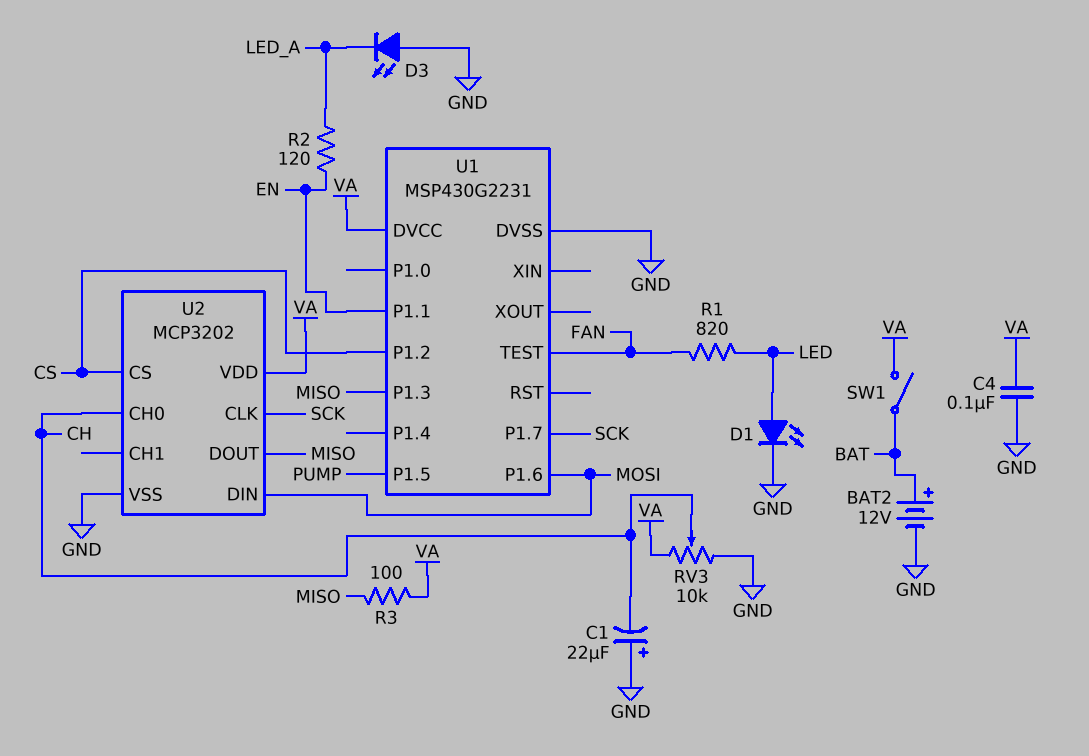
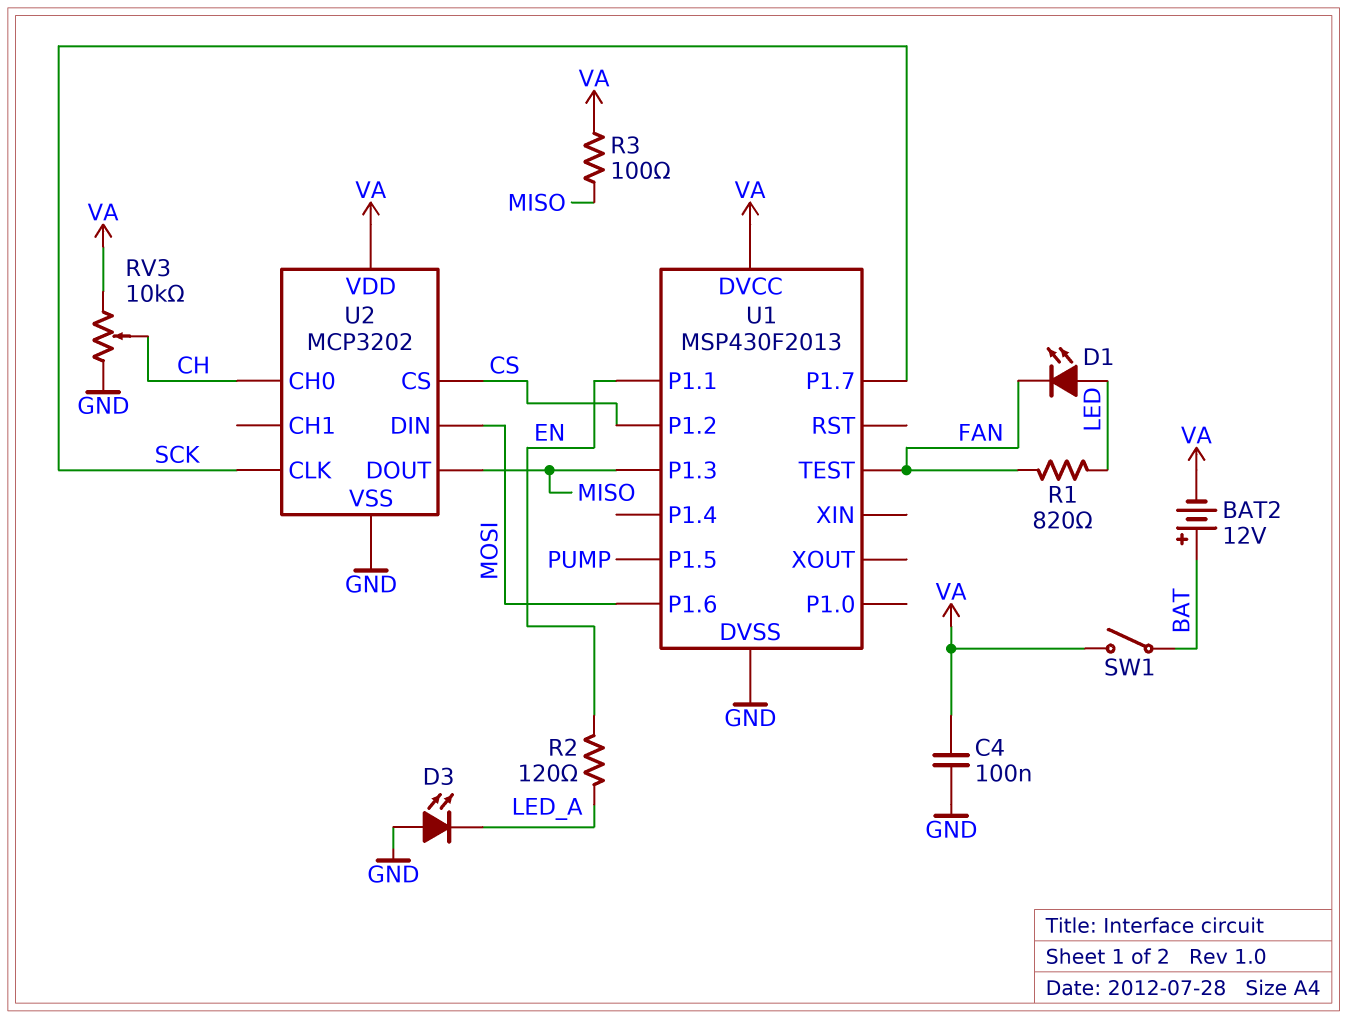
BAT2: 12V (plus BAT, minus GND) -> 12V (plus BAT, minus VA)
C1: 22uF (plus GND, minus CH) -> none
D1: LED (A LED, K GND) -> LED (A LED, K FAN)
U1: MSP430G2231 -> MSP430F2013

